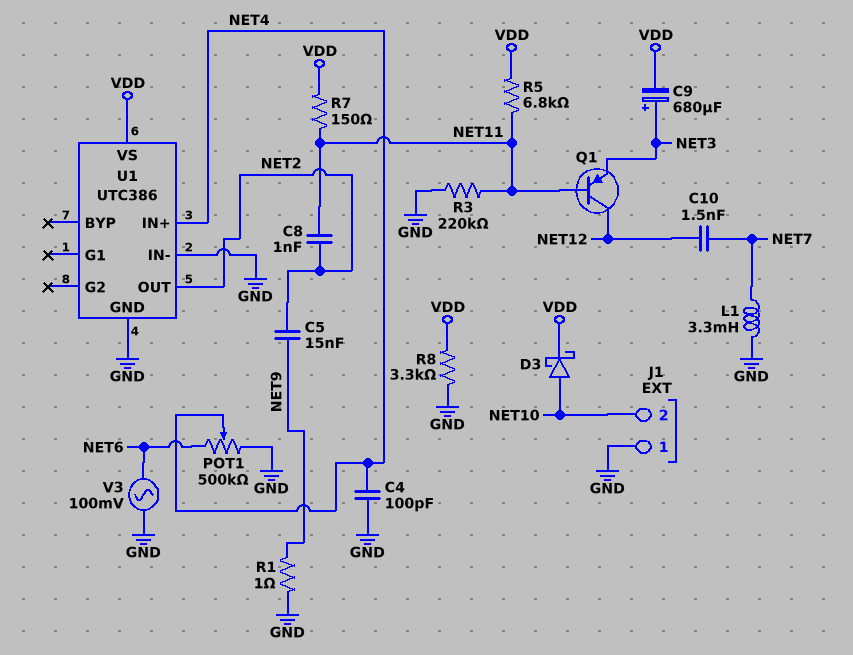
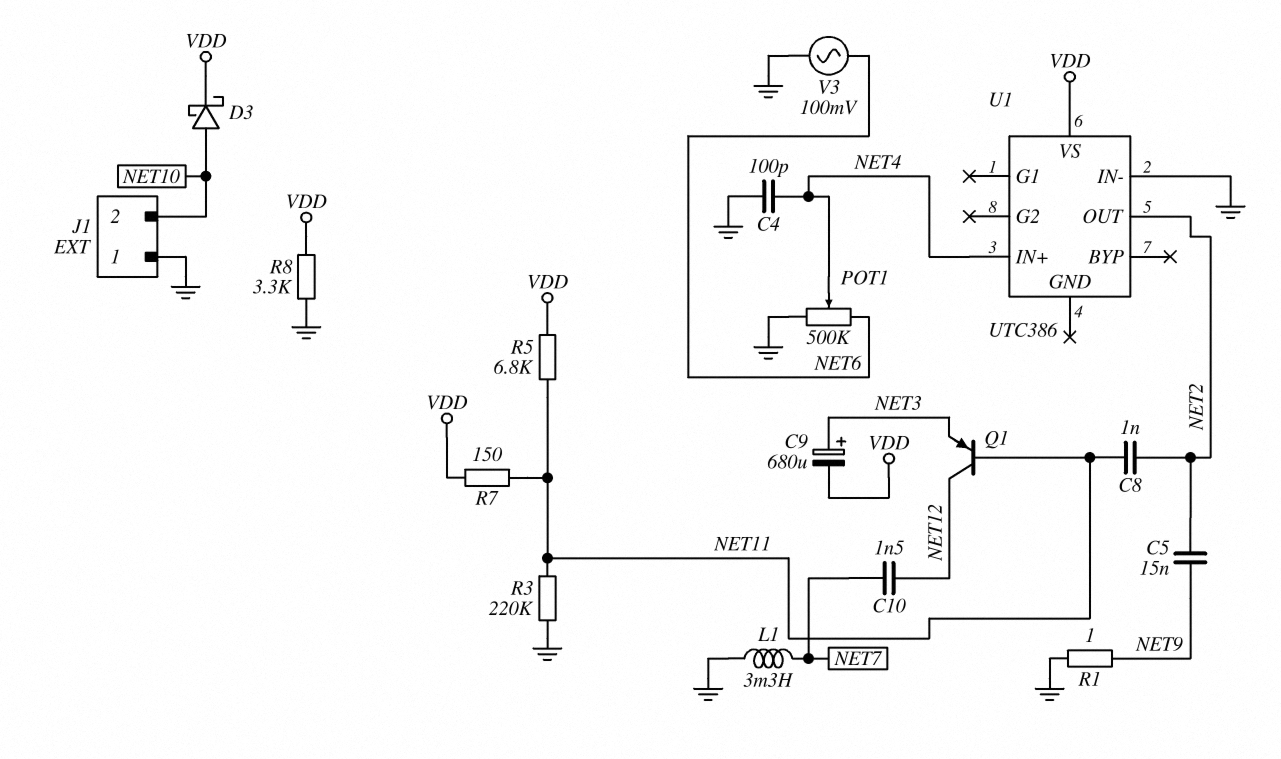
U1 pin GND: GND -> none

